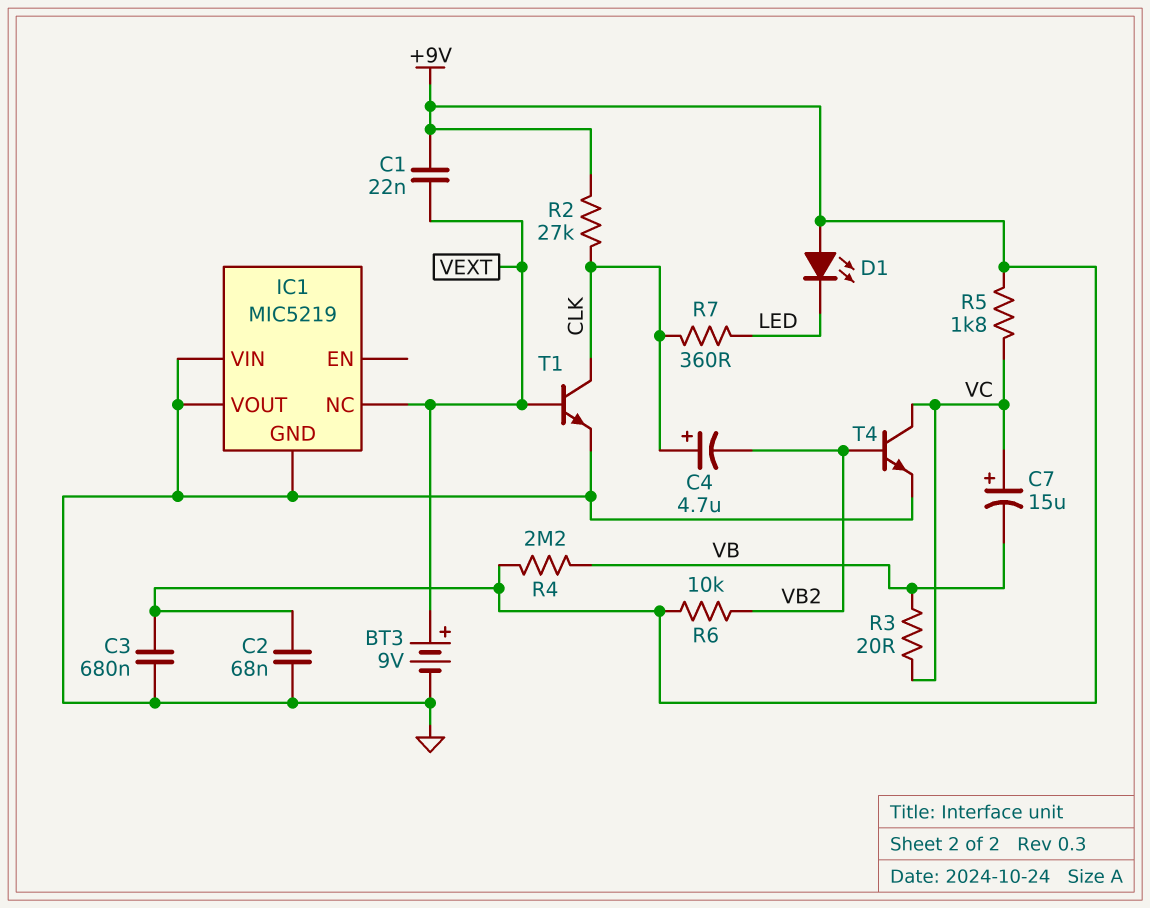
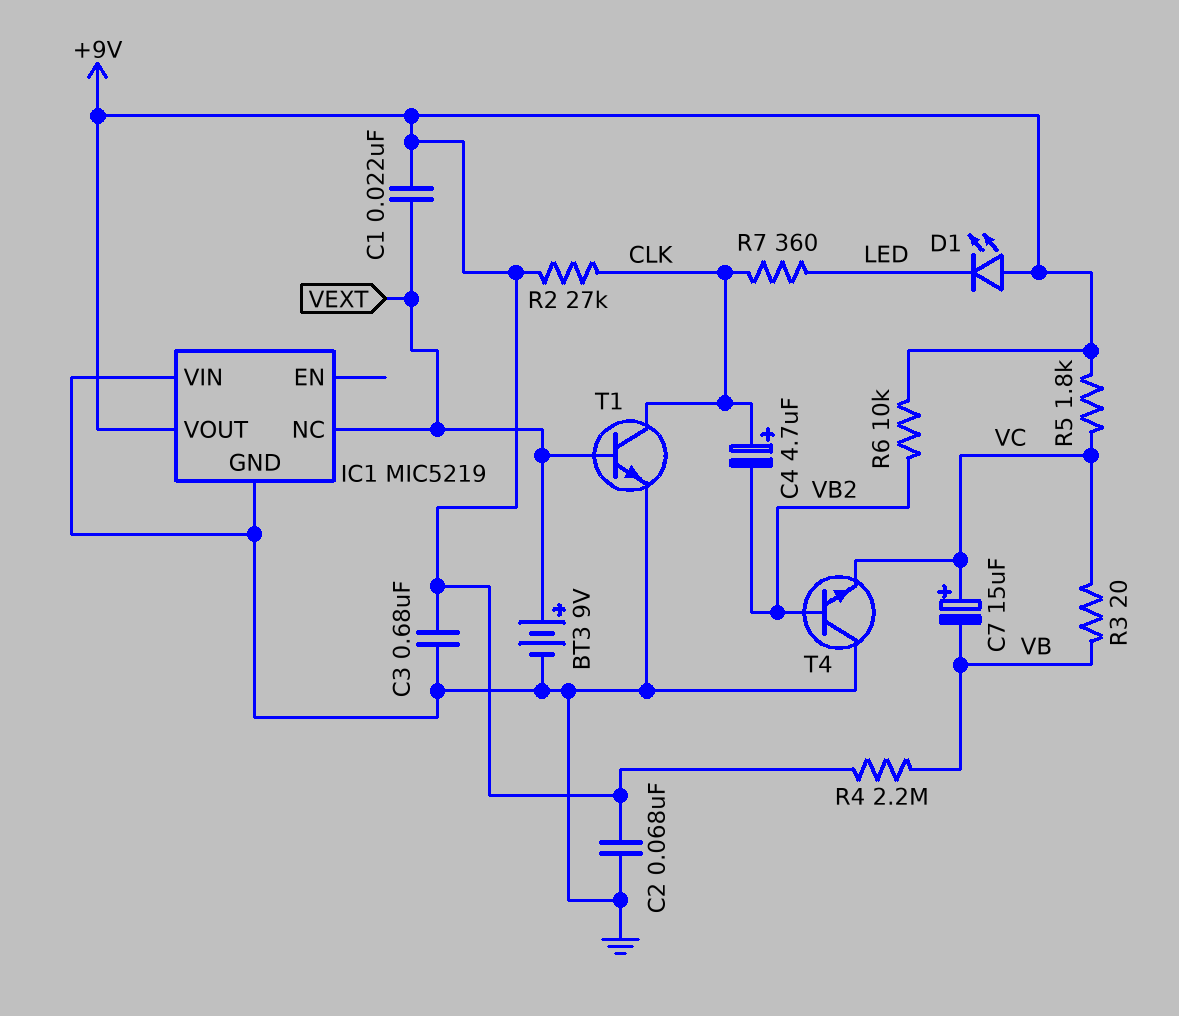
IC1 pin VOUT: GND -> +9V
T4: NPN (B VB2, C VC, E GND) -> NPN (B VB2, C GND, E VC)

